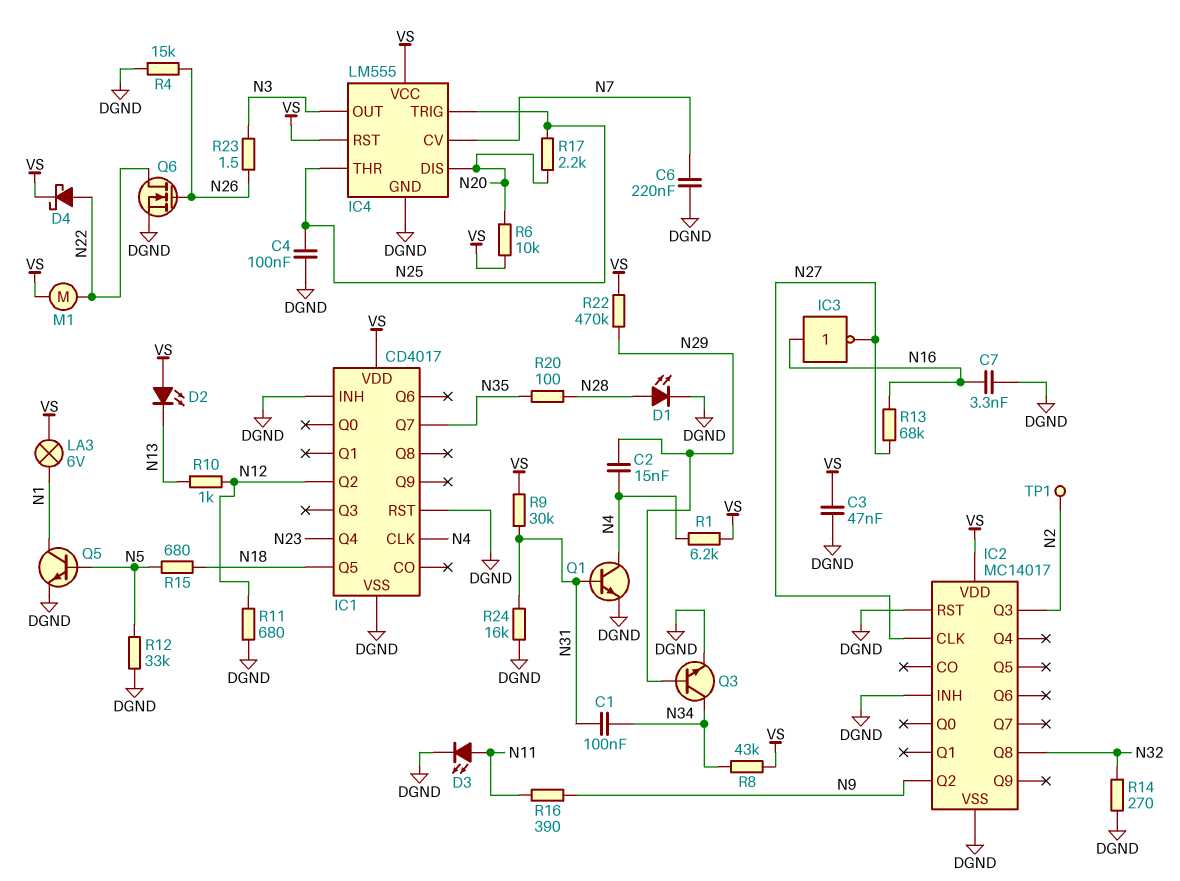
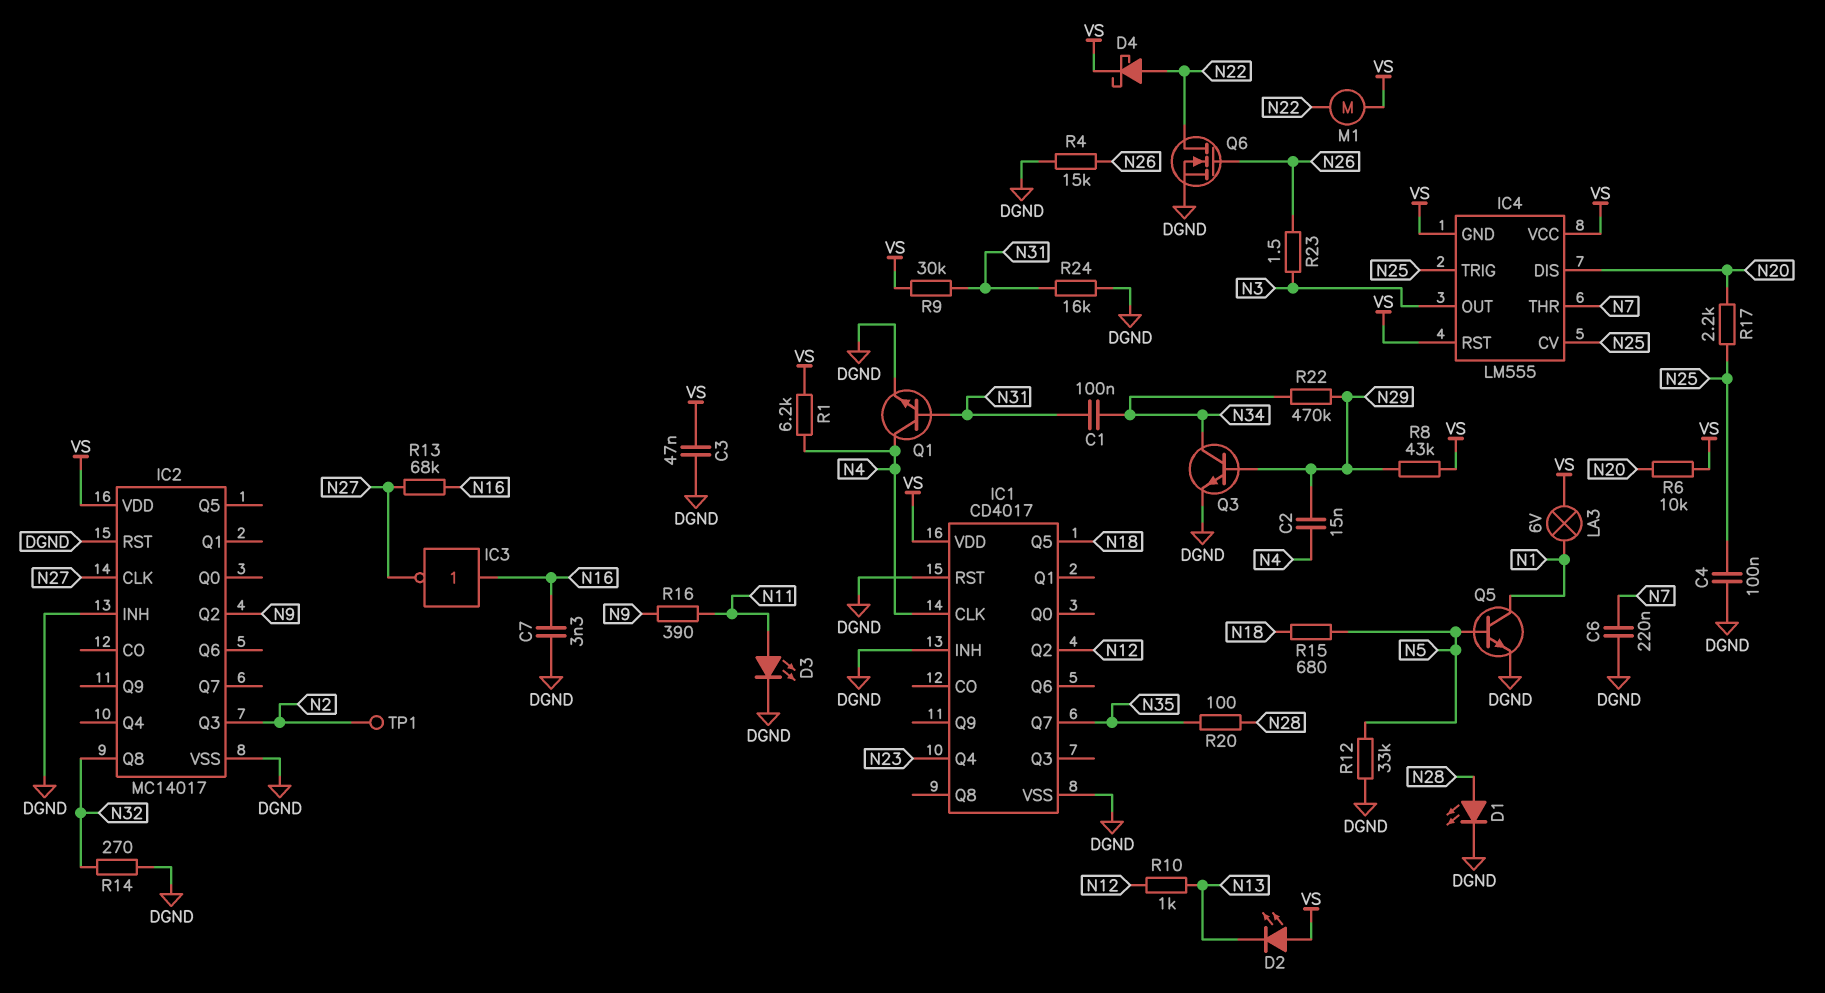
IC4 pin CV: N7 -> N25
IC4 pin GND: DGND -> VS
IC4 pin THR: N25 -> N7
R8: 43k (N34, VS) -> 43k (N29, VS)
R11: 680 (DGND, N12) -> none
R22: 470k (N29, VS) -> 470k (N29, N34)

